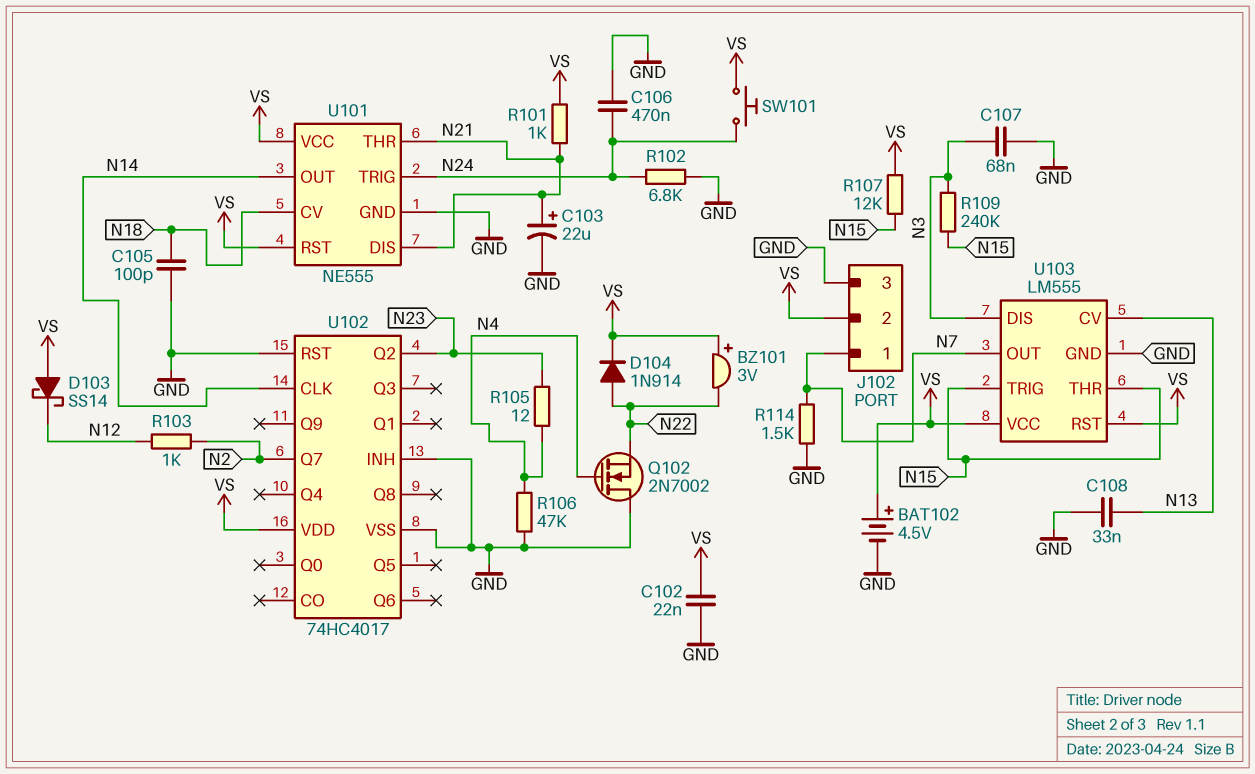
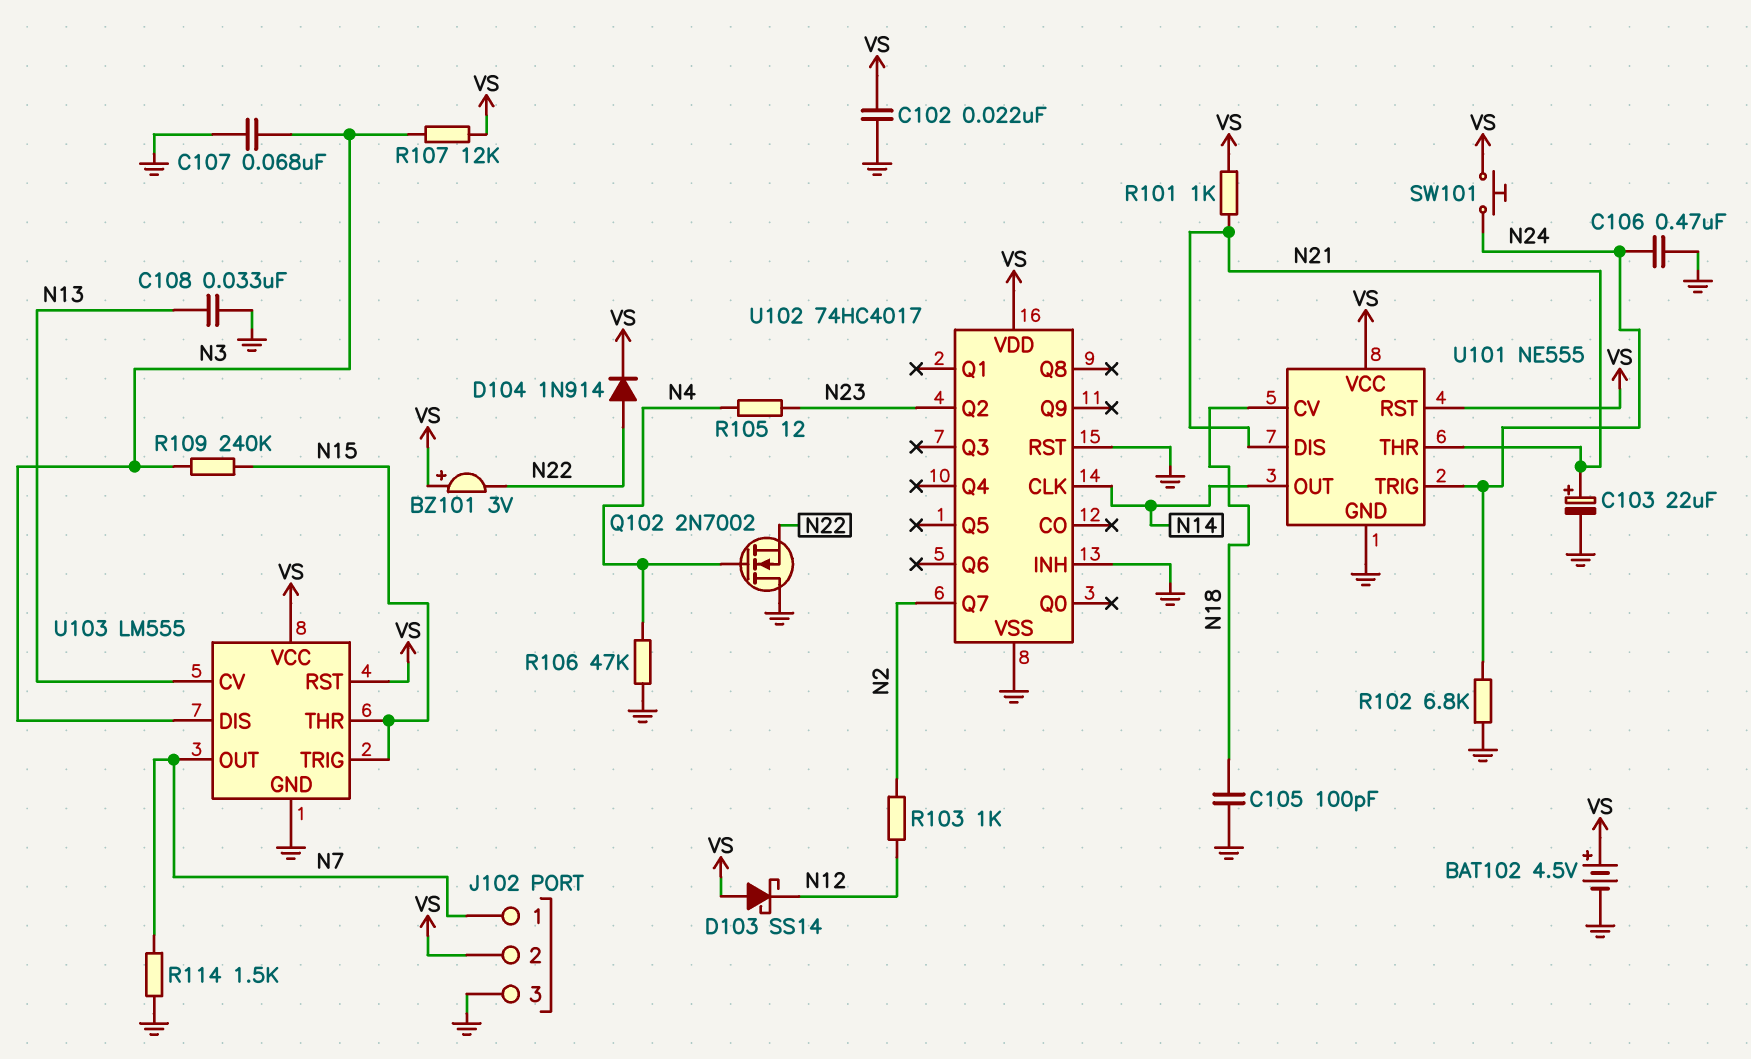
R107: 12k (N15, VS) -> 12k (N3, VS)

